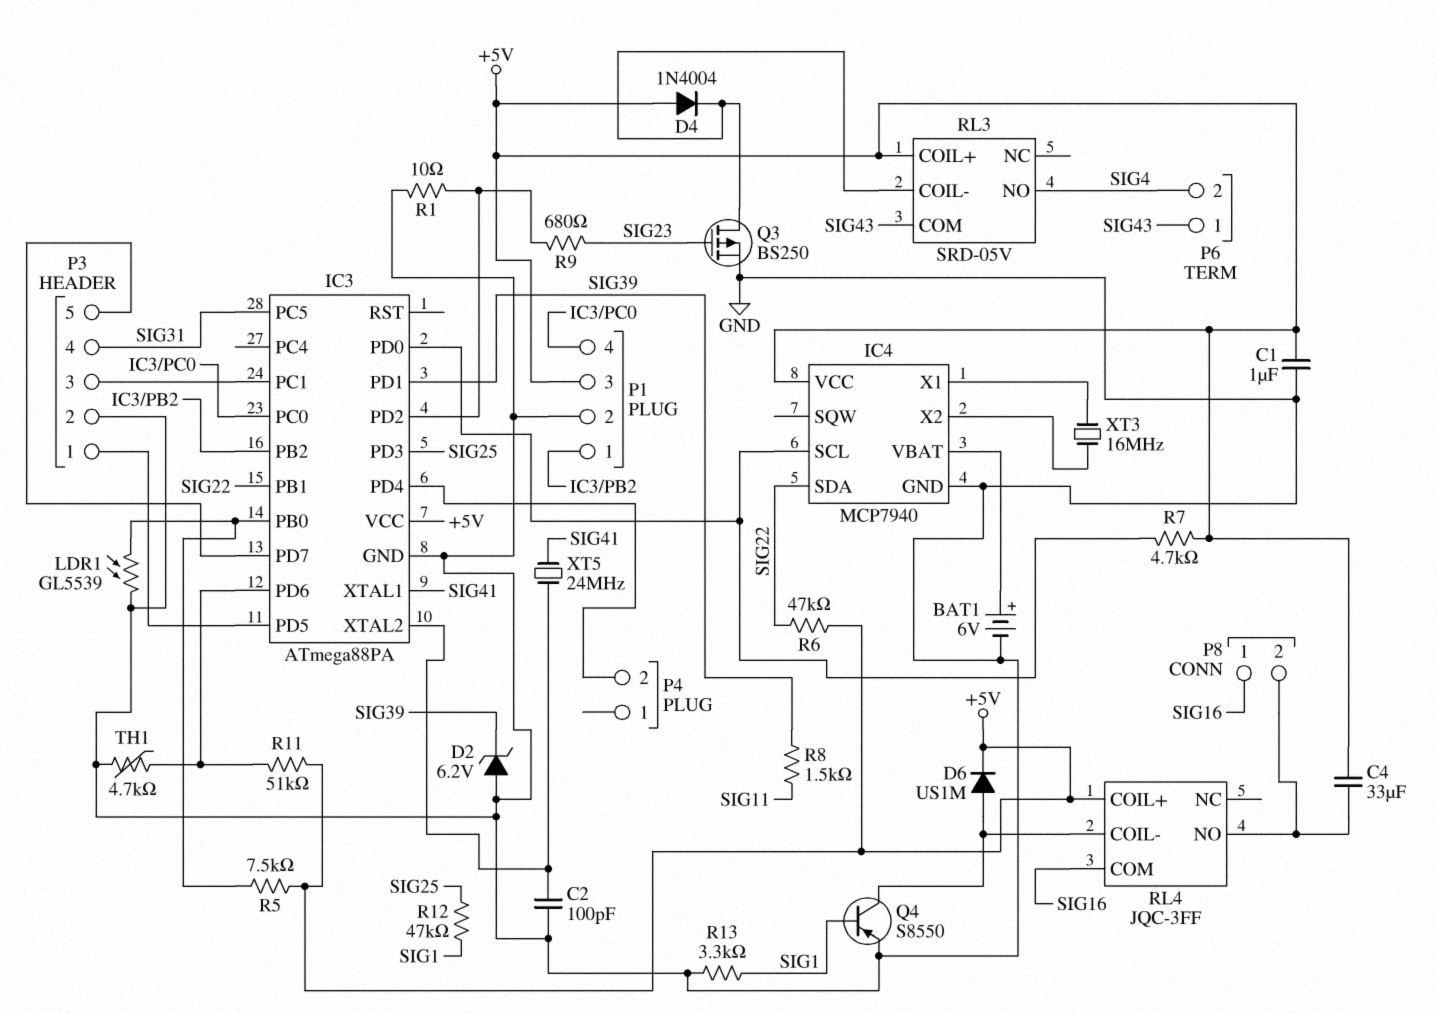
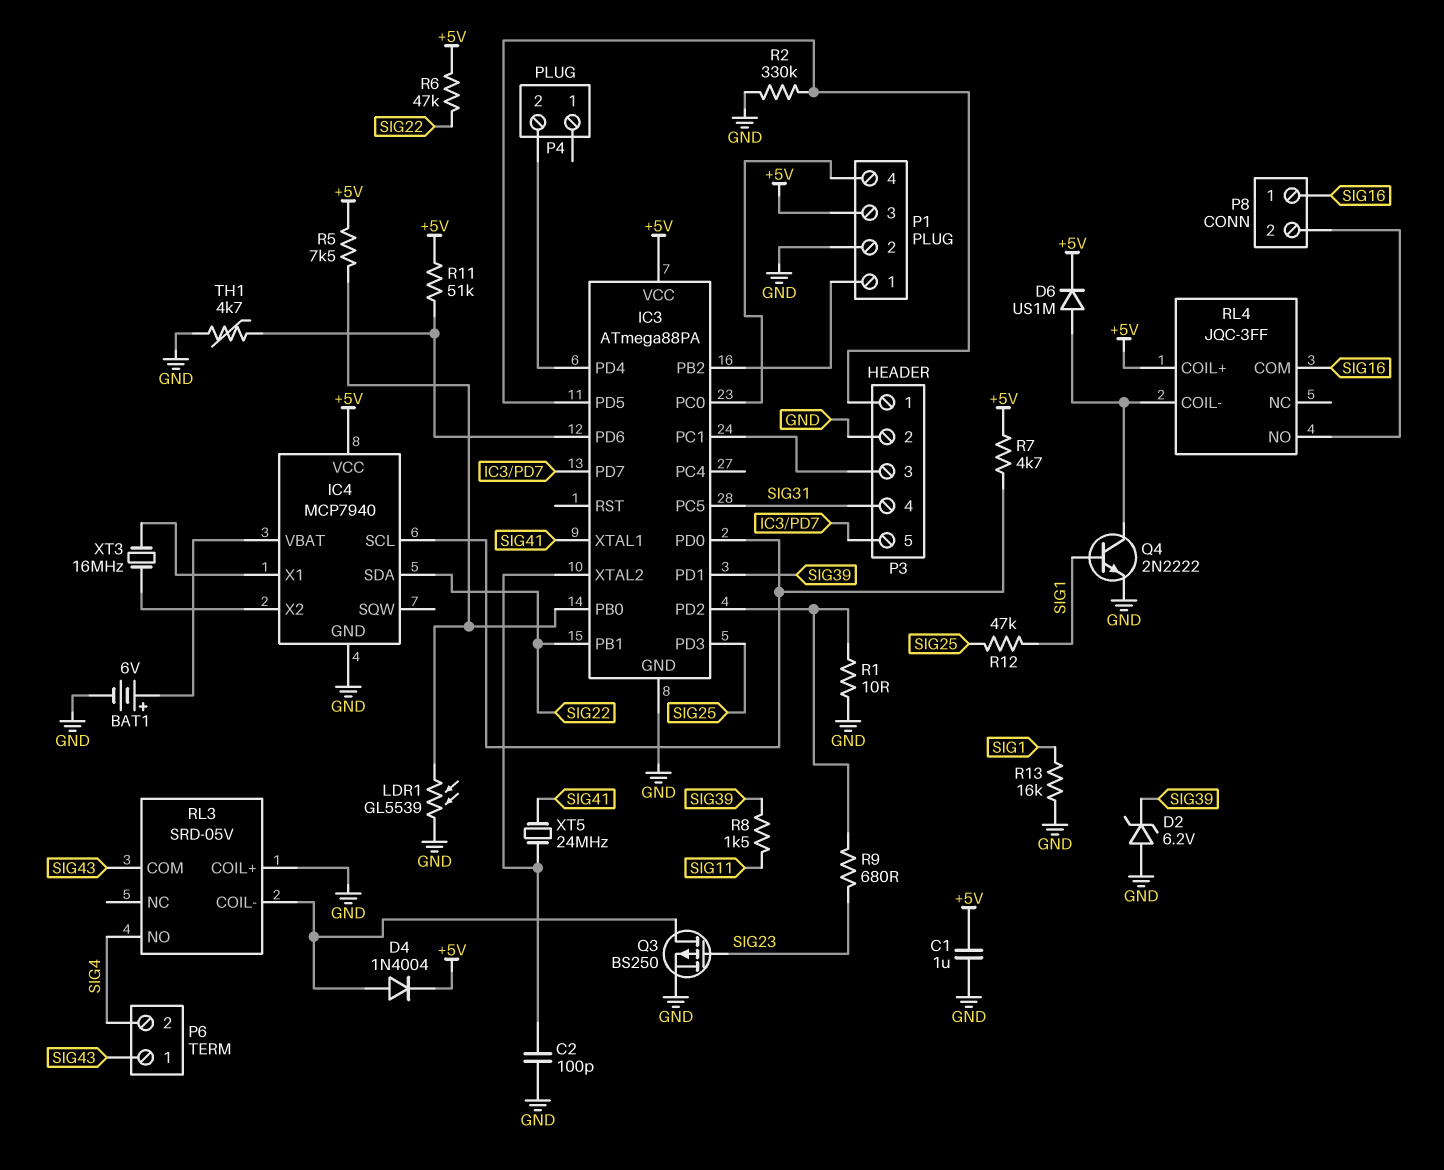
C4: 33uF (+5V, P8/2) -> none
D4: diode 1N4004 (A +5V, K RL3/COIL-) -> diode 1N4004 (A RL3/COIL-, K +5V)
Q4: PNP S8550 (B SIG1, C RL4/COIL-, E GND) -> NPN 2N2222 (B SIG1, C RL4/COIL-, E GND)
R2: none -> 330k (GND, IC3/PD5)
R13: 3.3k (GND, SIG1) -> 16k (GND, SIG1)
RL3 pin COIL+: +5V -> GND

